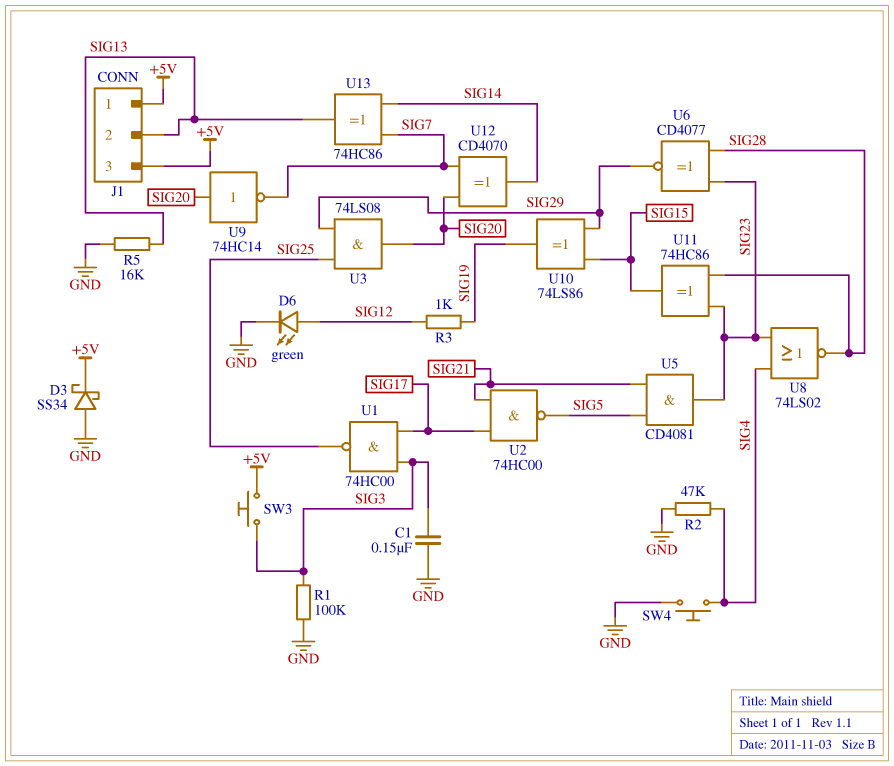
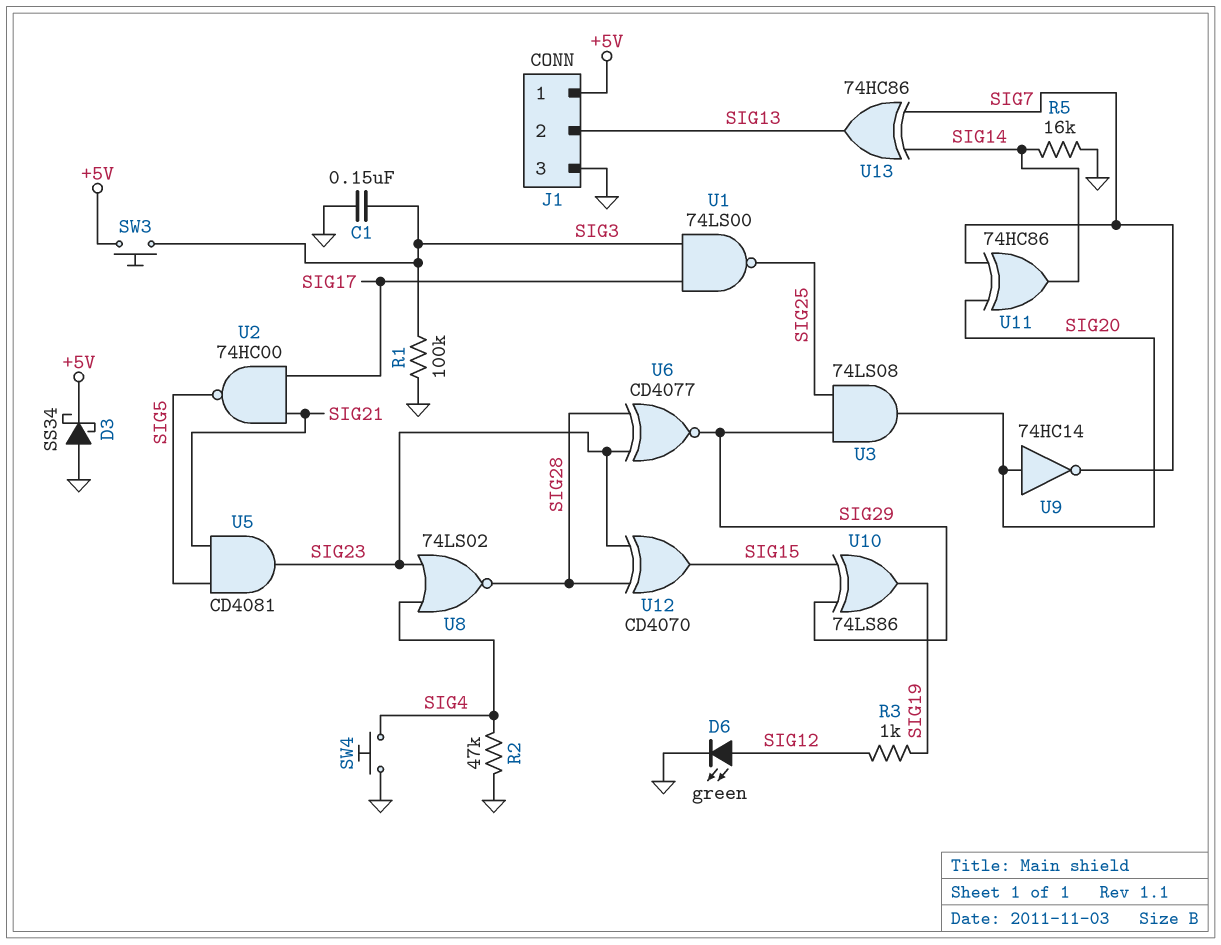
J1 pin 3: +5V -> GND
R5: 16k (GND, SIG13) -> 16k (GND, SIG14)
U1: NAND 74HC00 (in SIG3, in SIG17, out SIG25) -> NAND 74LS00 (in SIG3, in SIG17, out SIG25)
U11: XOR 74HC86 (in SIG23, in SIG28, out SIG15) -> XOR 74HC86 (in SIG7, in SIG20, out SIG14)
U12: XOR CD4070 (in SIG7, in SIG20, out SIG14) -> XOR CD4070 (in SIG23, in SIG28, out SIG15)

